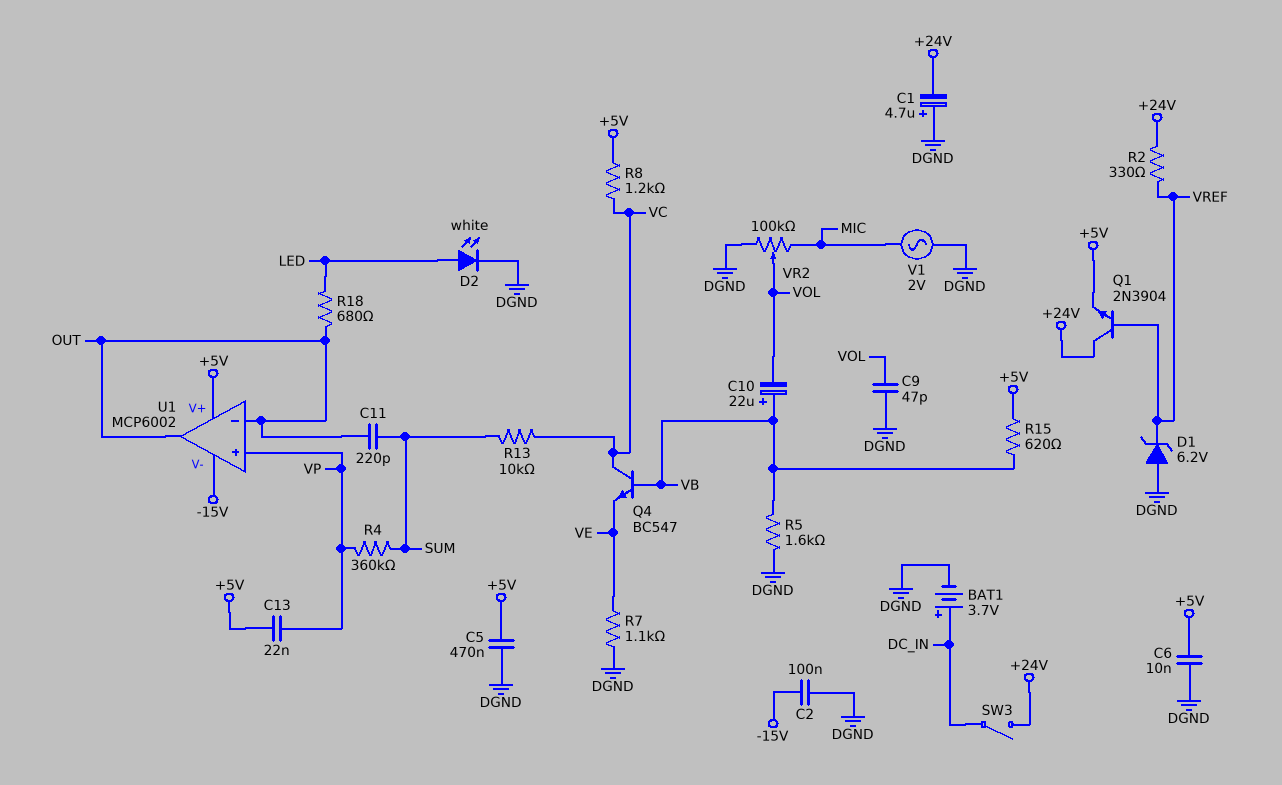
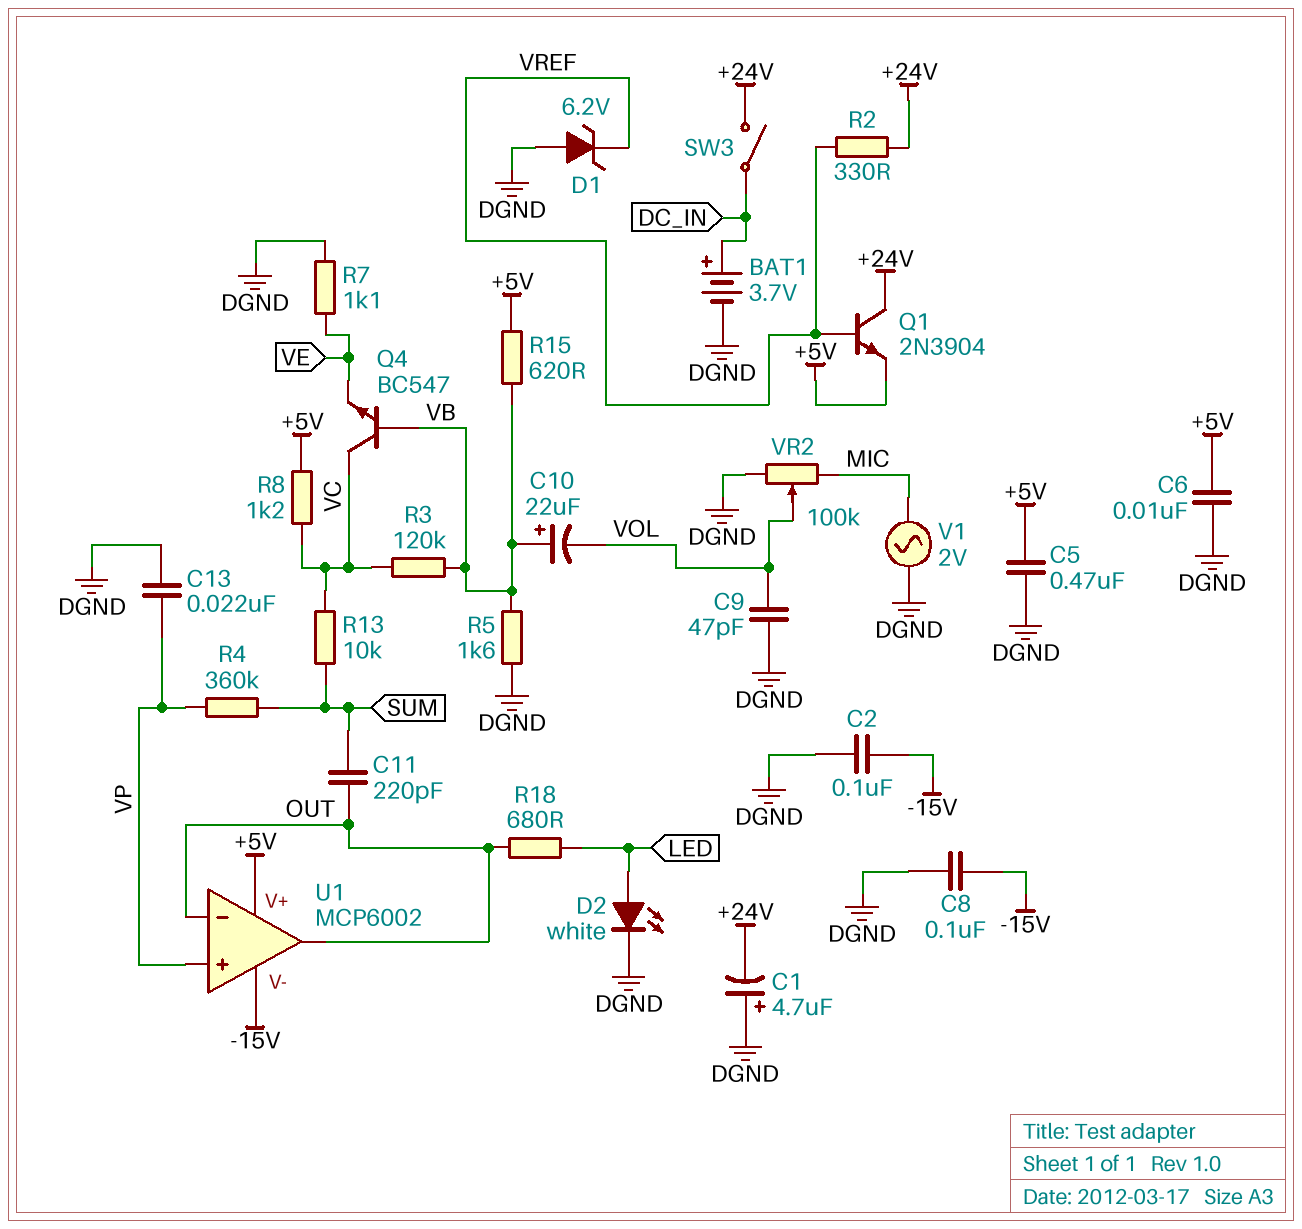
C8: none -> 100nF (-15V, DGND)
C13: 22nF (+5V, VP) -> 22nF (DGND, VP)
R3: none -> 120k (VB, VC)

